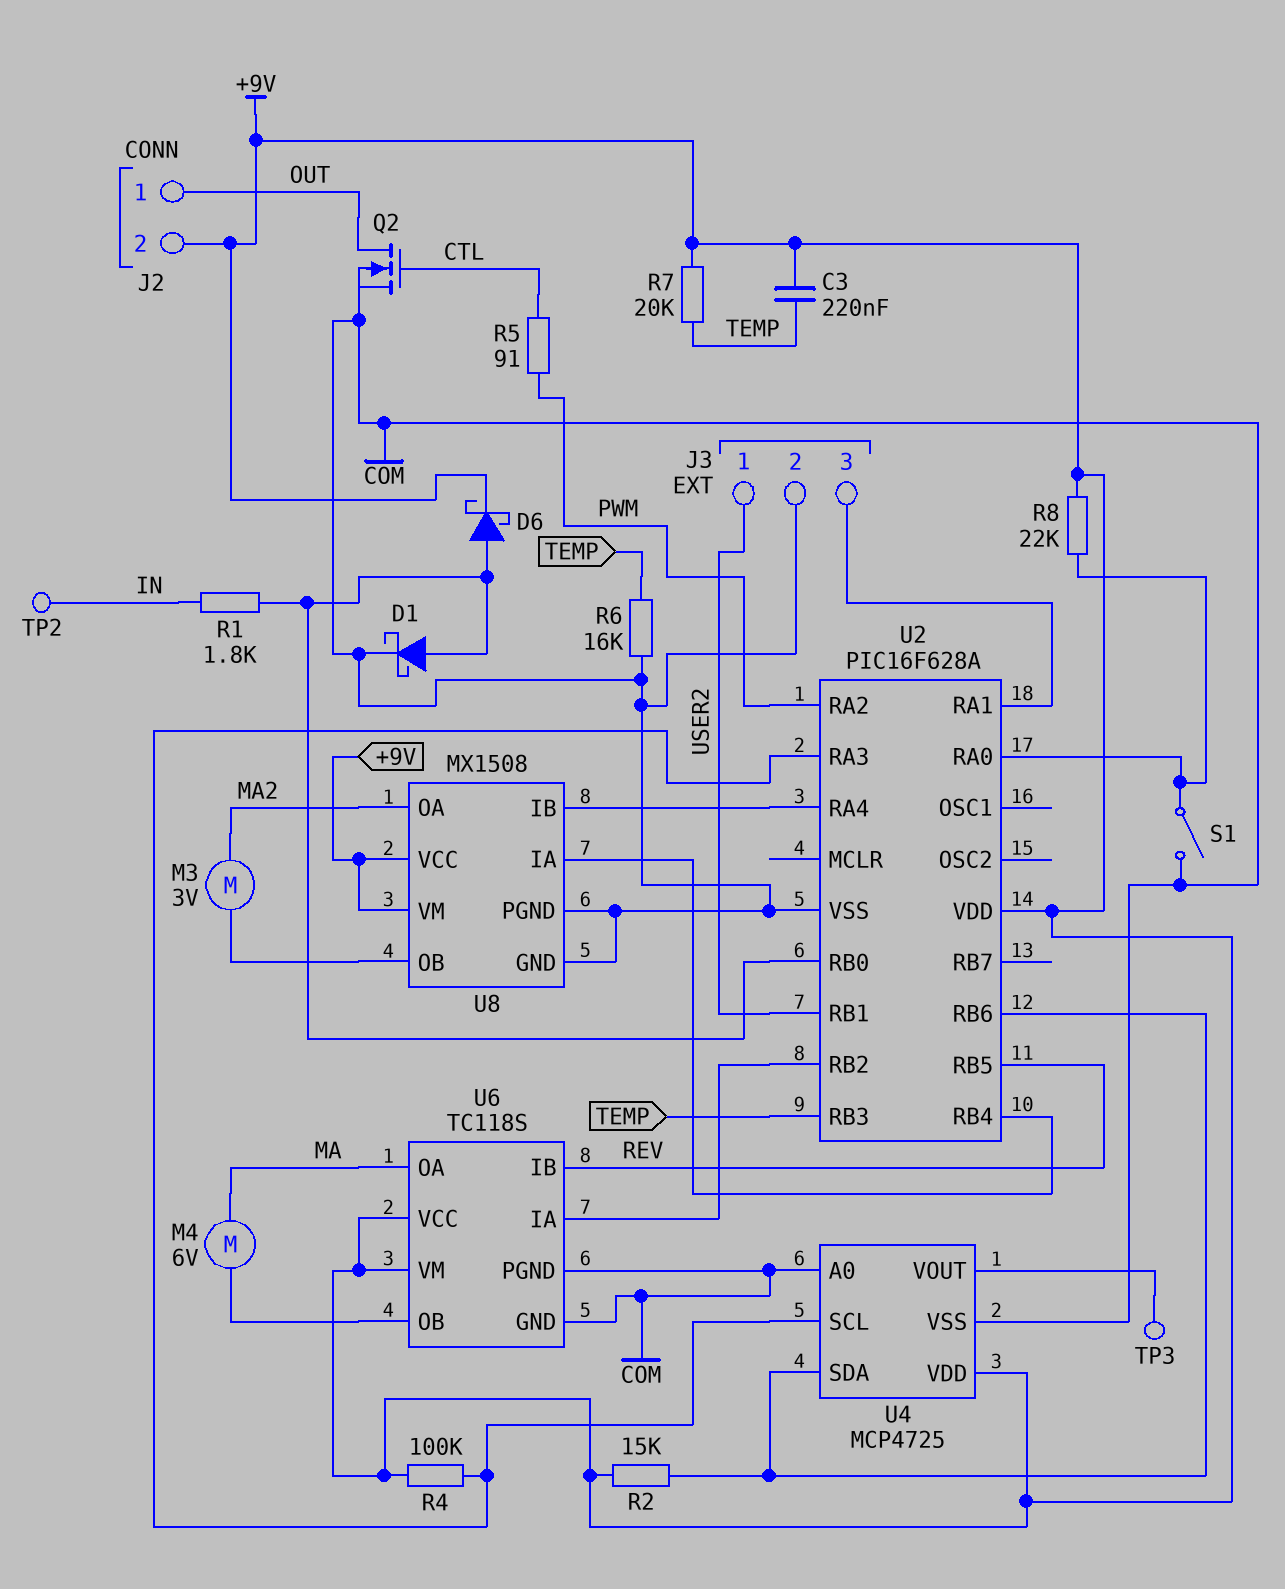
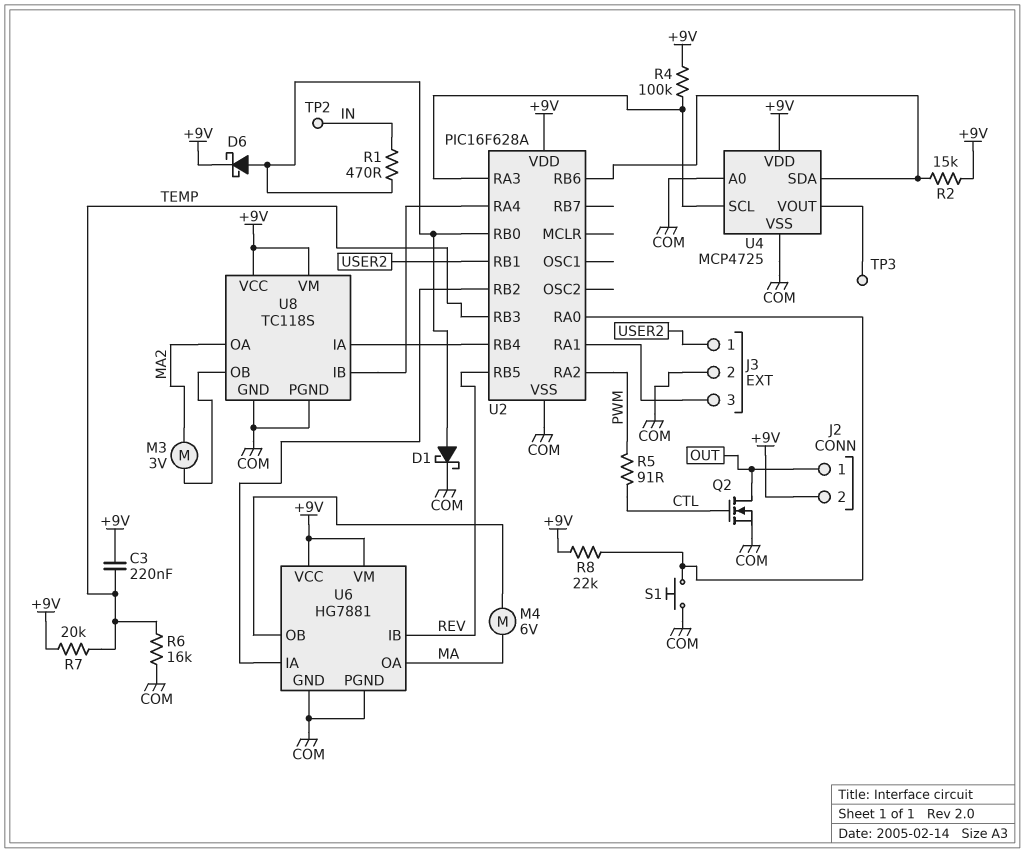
R1: 1.8k (IN, U2/RB0) -> 470 (IN, U2/RB0)
S1: switch (COM, U2/RA0) -> button (COM, U2/RA0)
U6: TC118S -> HG7881
U8: MX1508 -> TC118S

